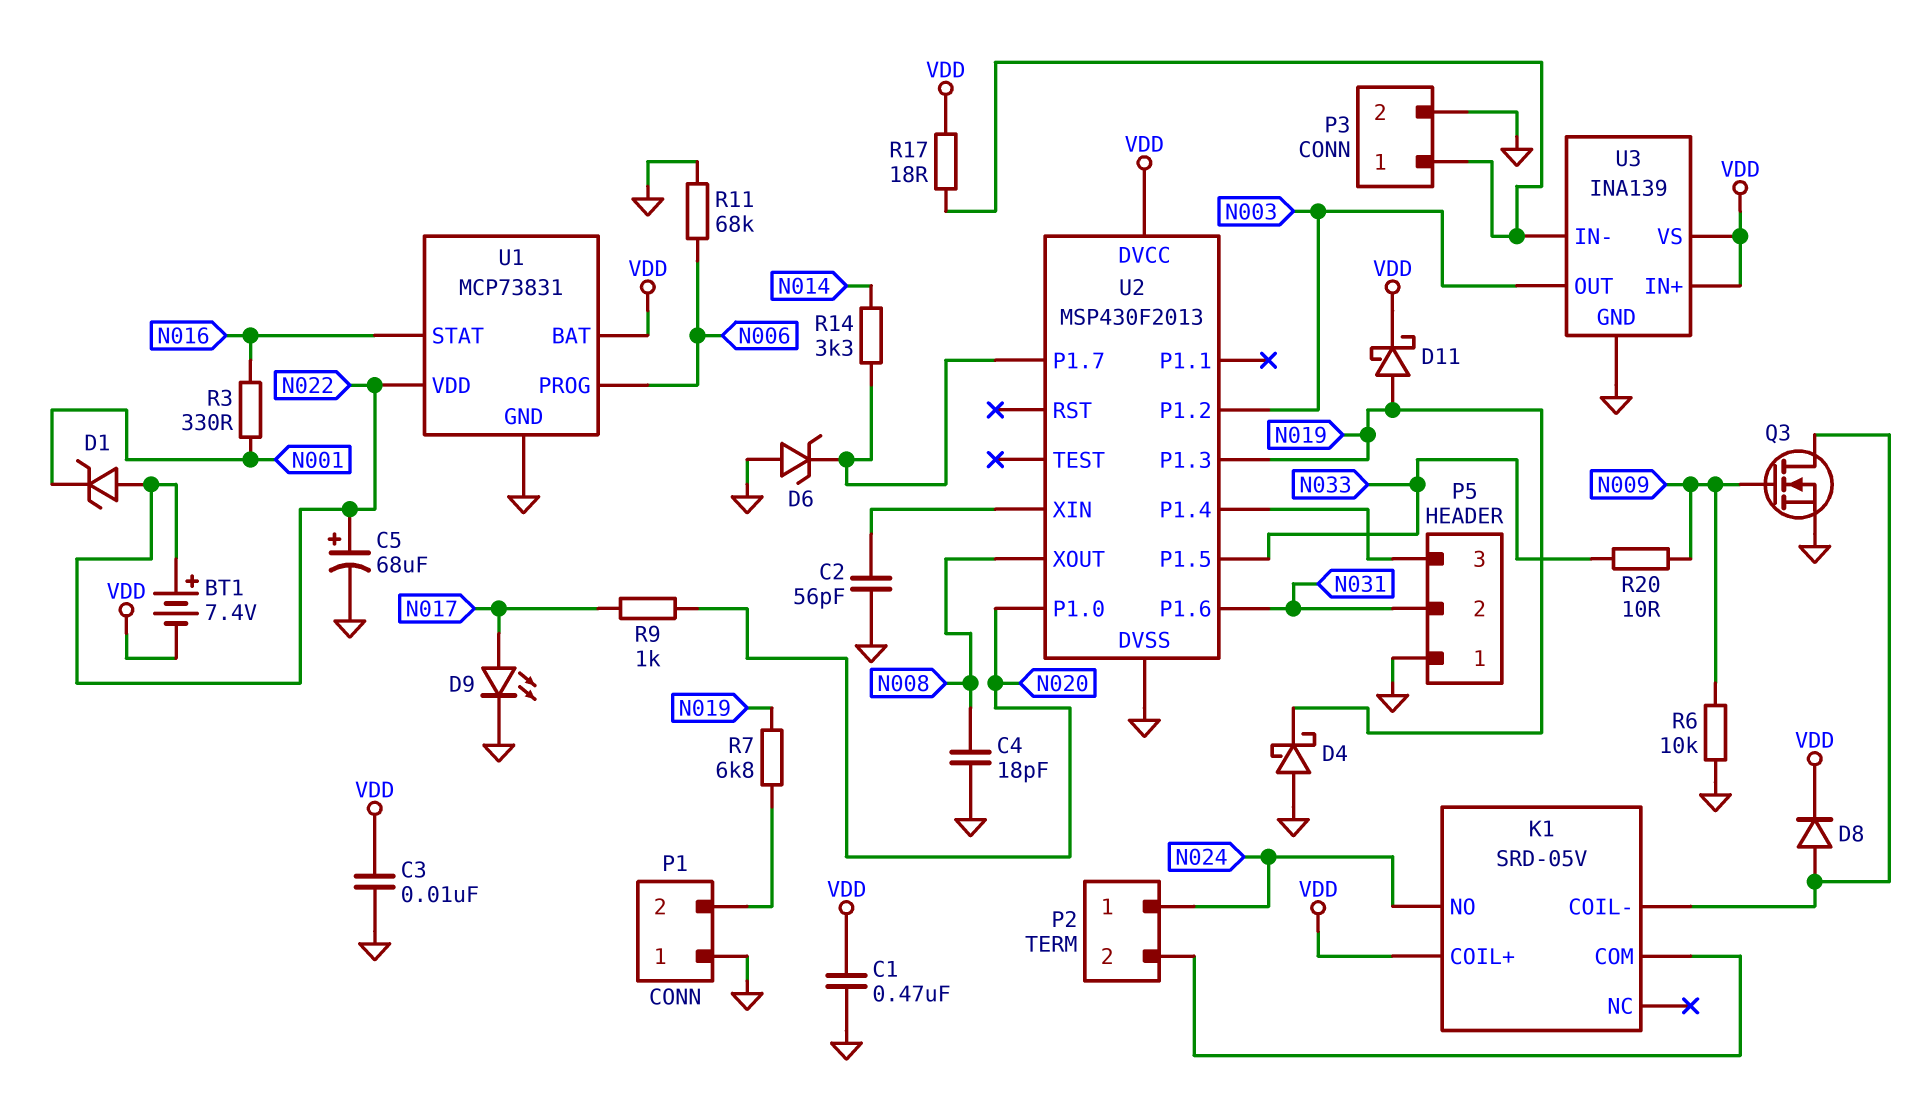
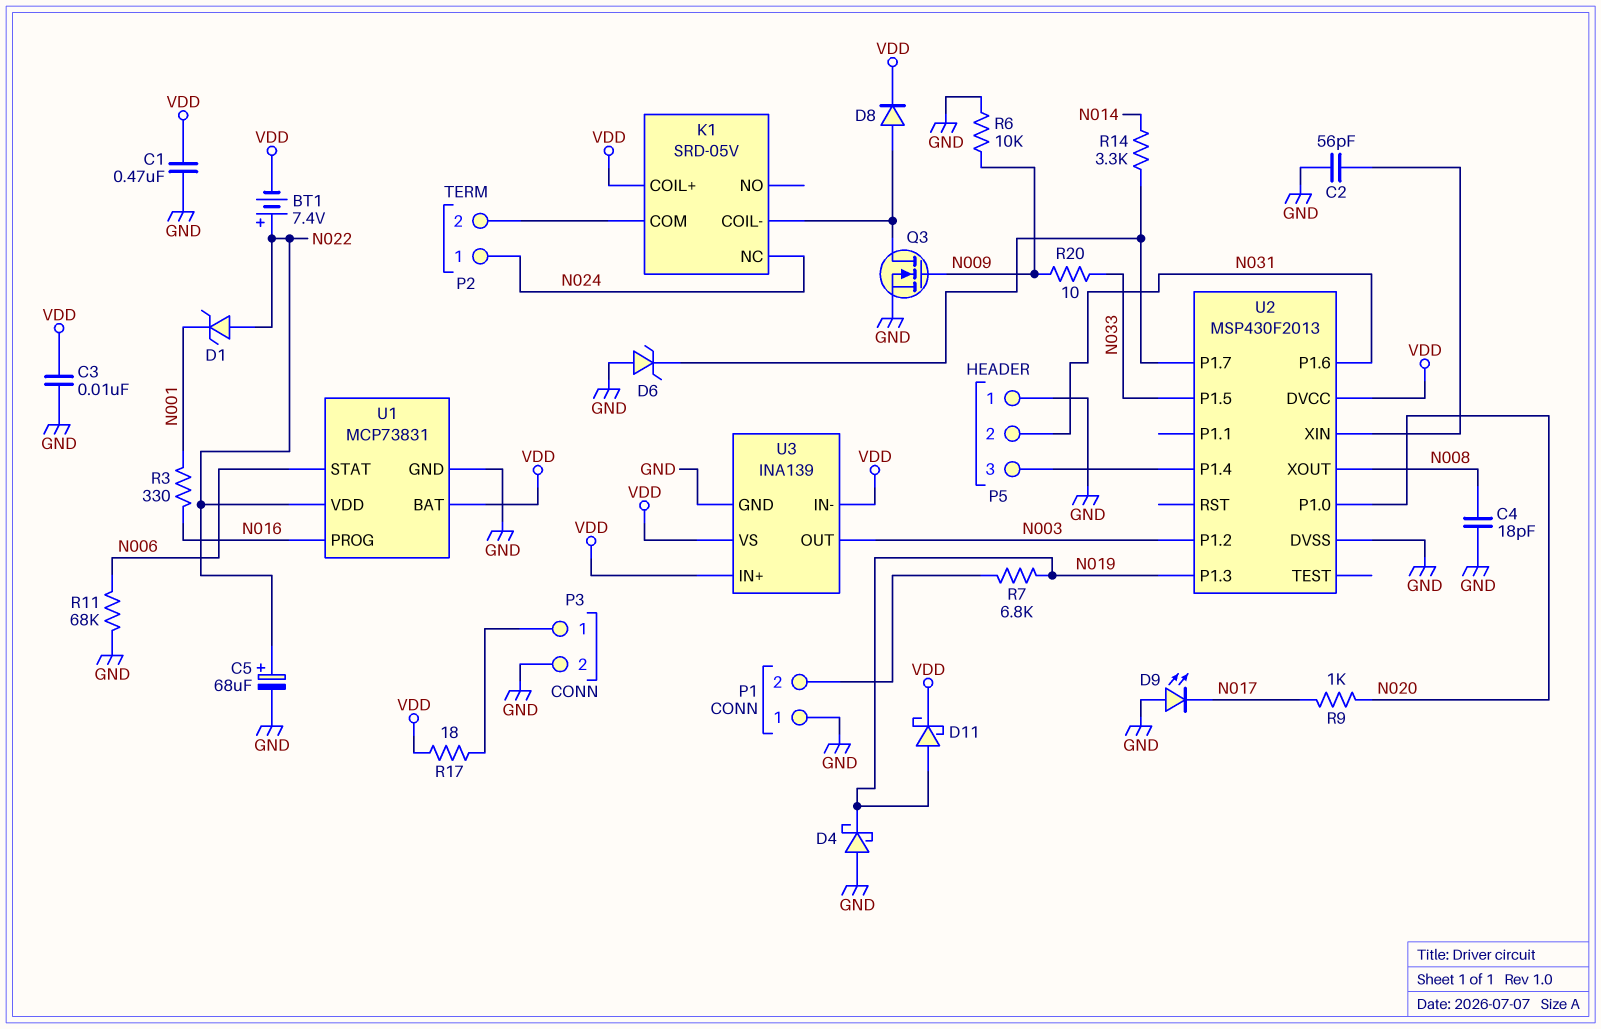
D9: LED (A N017, K GND) -> LED (A GND, K N017)
K1 pin NC: none -> N024
K1 pin NO: N024 -> none
U1 pin PROG: N006 -> N016
U1 pin STAT: N016 -> N006
U3 pin IN-: P3/1 -> VDD

